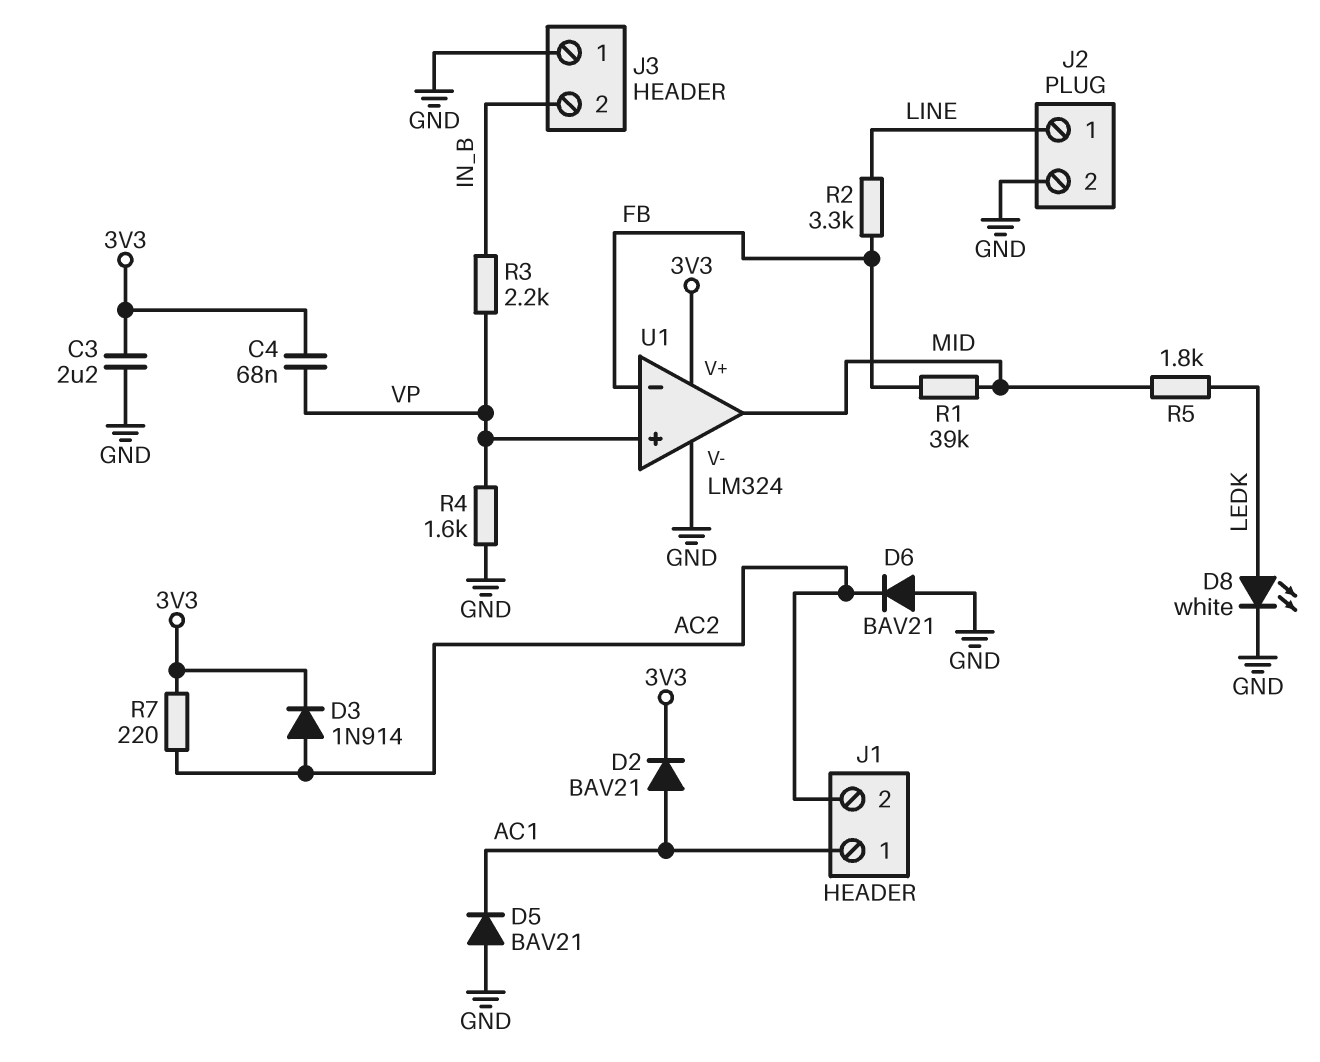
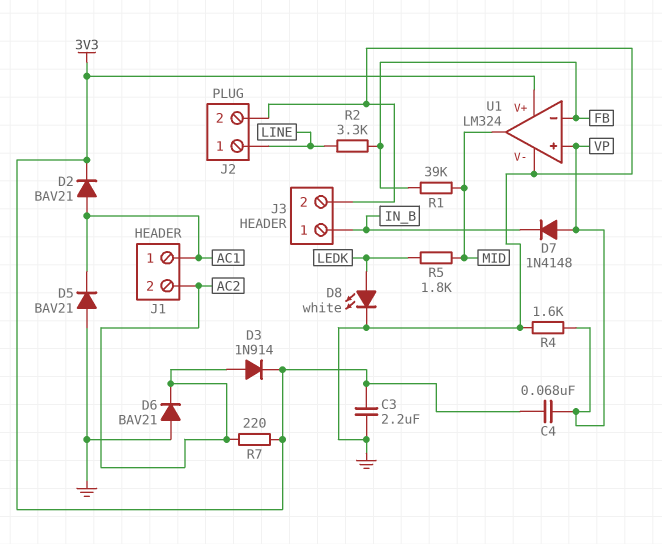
D7: none -> diode 1N4148 (A VP, K IN_B)
J3 pin 1: GND -> IN_B
J3 pin 2: IN_B -> GND
R3: 2.2k (IN_B, VP) -> none

